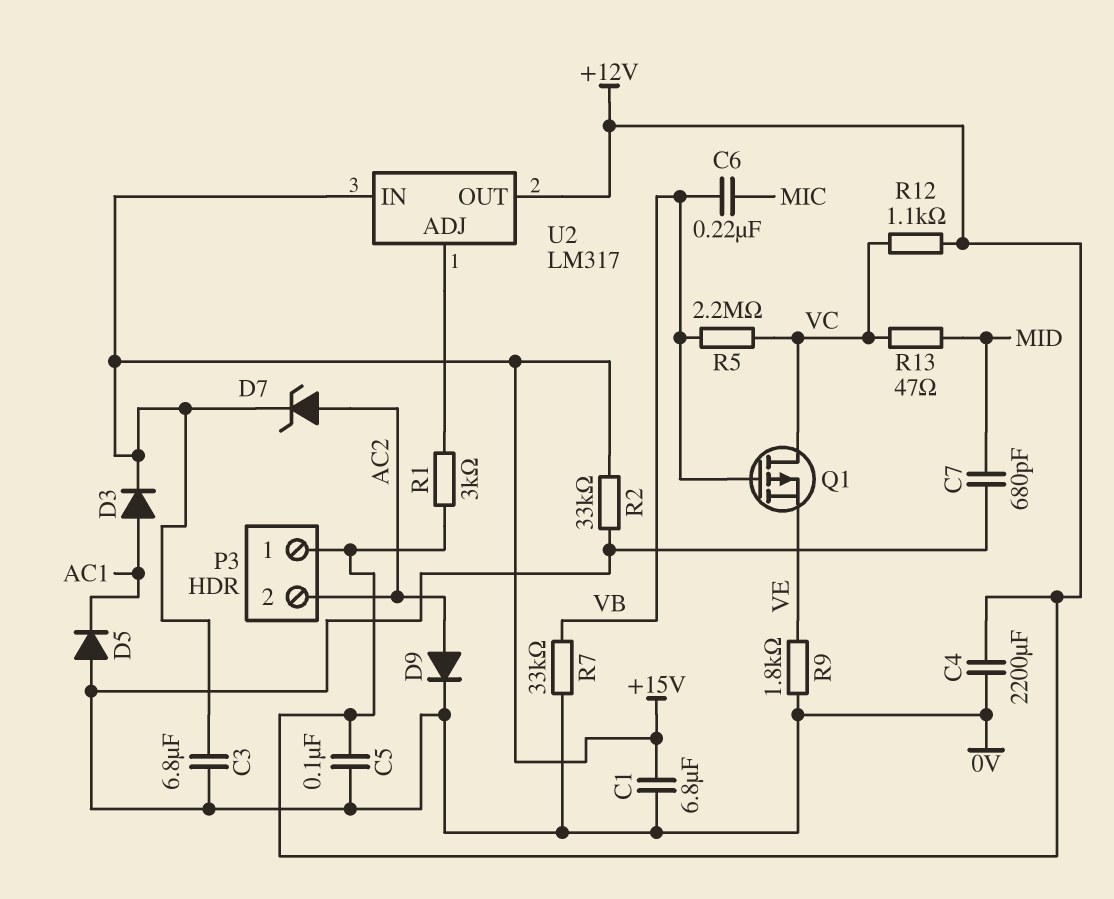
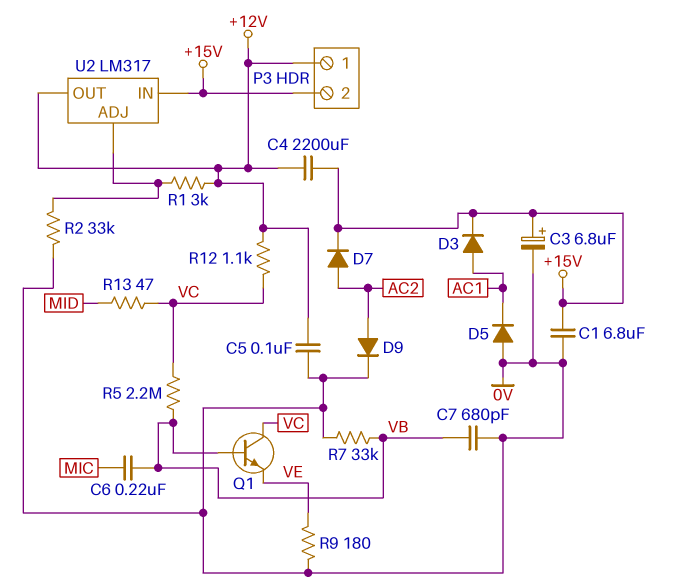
C3: 6.8uF (+15V, 0V) -> 6.8uF (plus +15V, minus 0V)
C4: 2200uF (+12V, 0V) -> 2200uF (+12V, +15V)
C7: 680pF (0V, MID) -> 680pF (0V, VB)
D7: zener (A AC2, K +15V) -> diode (A AC2, K +15V)
P3 pin 2: AC2 -> +15V
Q1: PMOS (G VB, D VC, S VE) -> NPN (B VB, C VC, E VE)
R2: 33k (+15V, 0V) -> 33k (0V, U2/ADJ)
R9: 1.8k (0V, VE) -> 180 (0V, VE)

